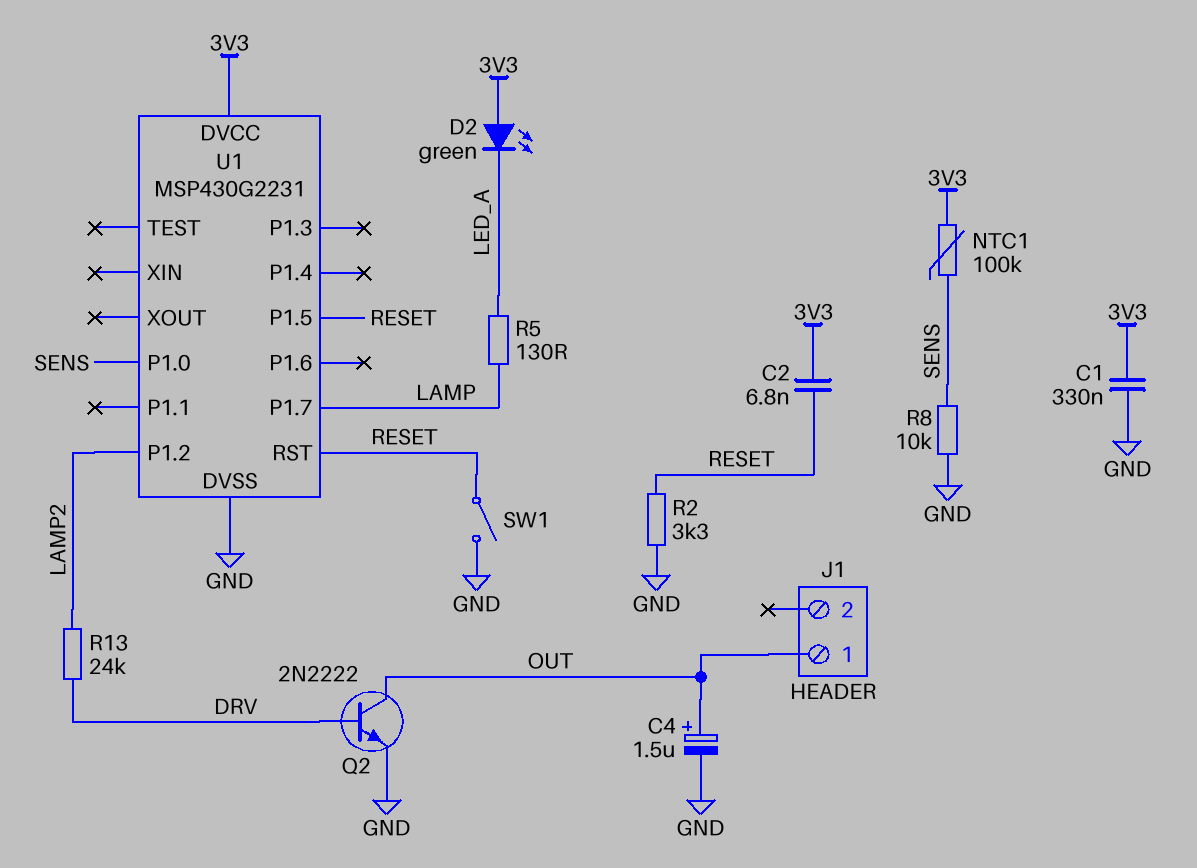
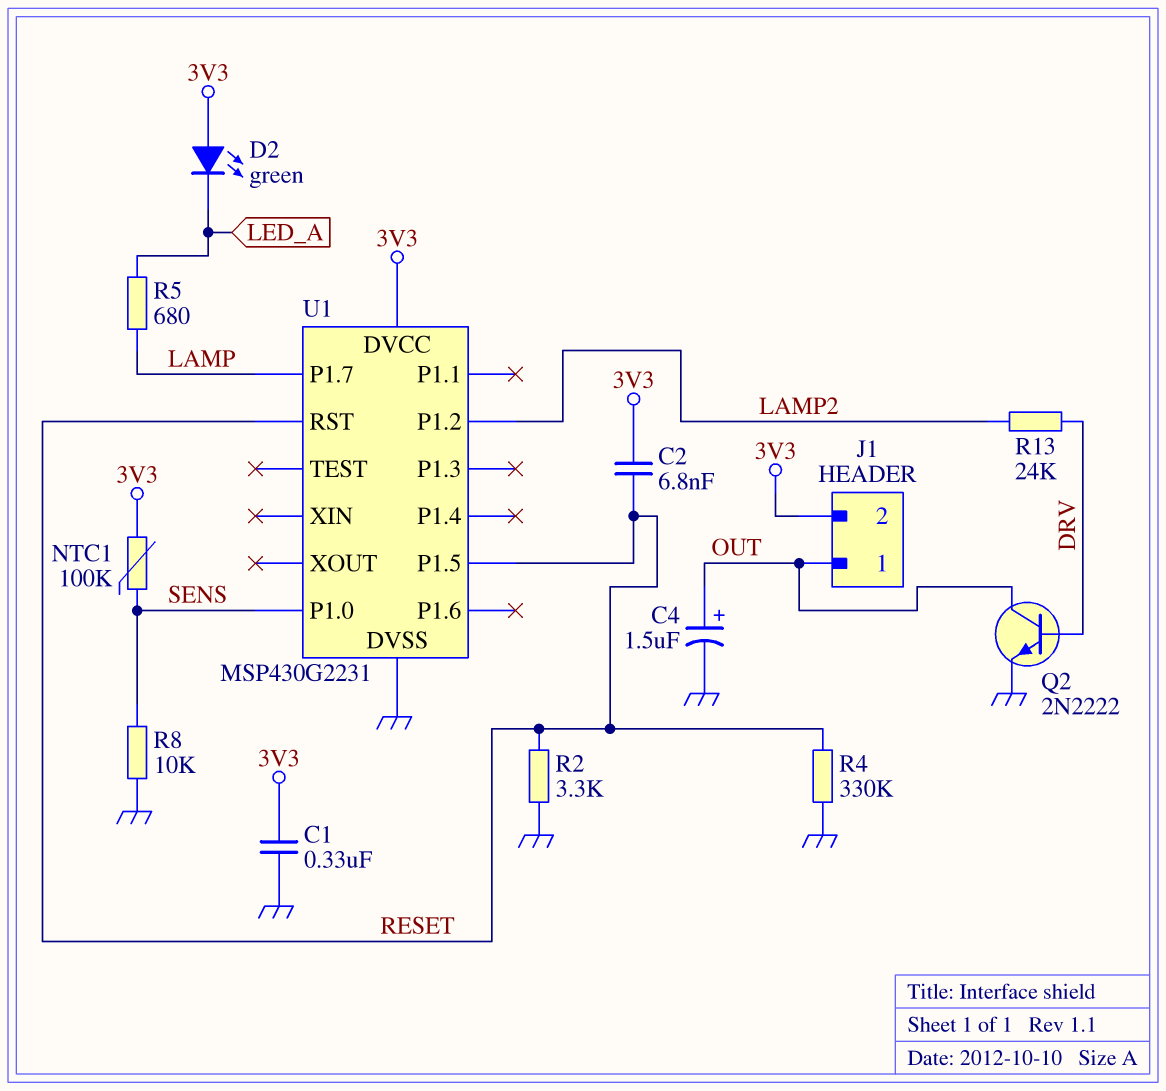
J1 pin 2: none -> 3V3
R4: none -> 330k (GND, RESET)
R5: 130 (LAMP, LED_A) -> 680 (LAMP, LED_A)
SW1: switch (GND, RESET) -> none

